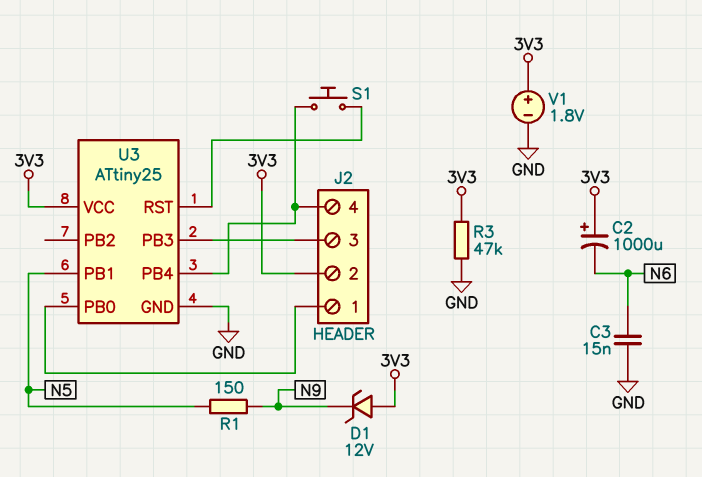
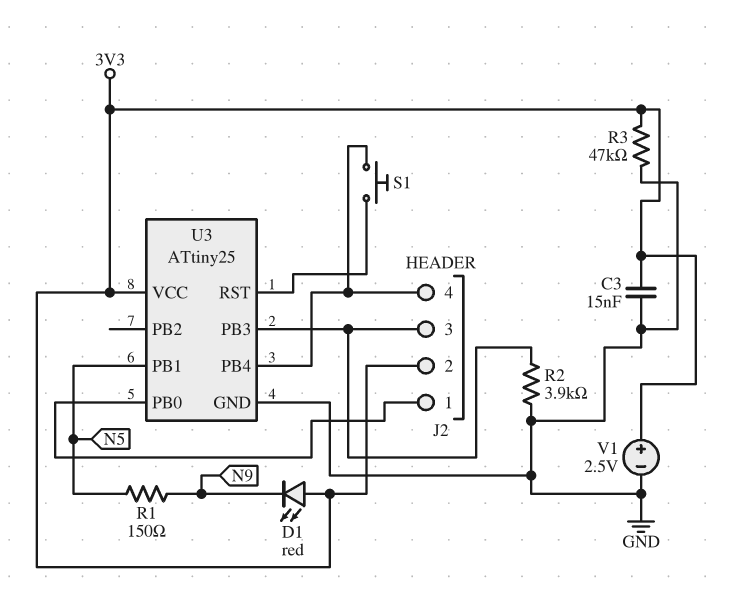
C2: 1000uF (plus 3V3, minus N6) -> none
C3: 15nF (GND, N6) -> 15nF (3V3, GND)
D1: zener 12V (A 3V3, K N9) -> LED red (A 3V3, K N9)
R2: none -> 3.9k (GND, J2/3)
V1: 1.8V (plus 3V3, minus GND) -> 2.5V (plus 3V3, minus GND)

